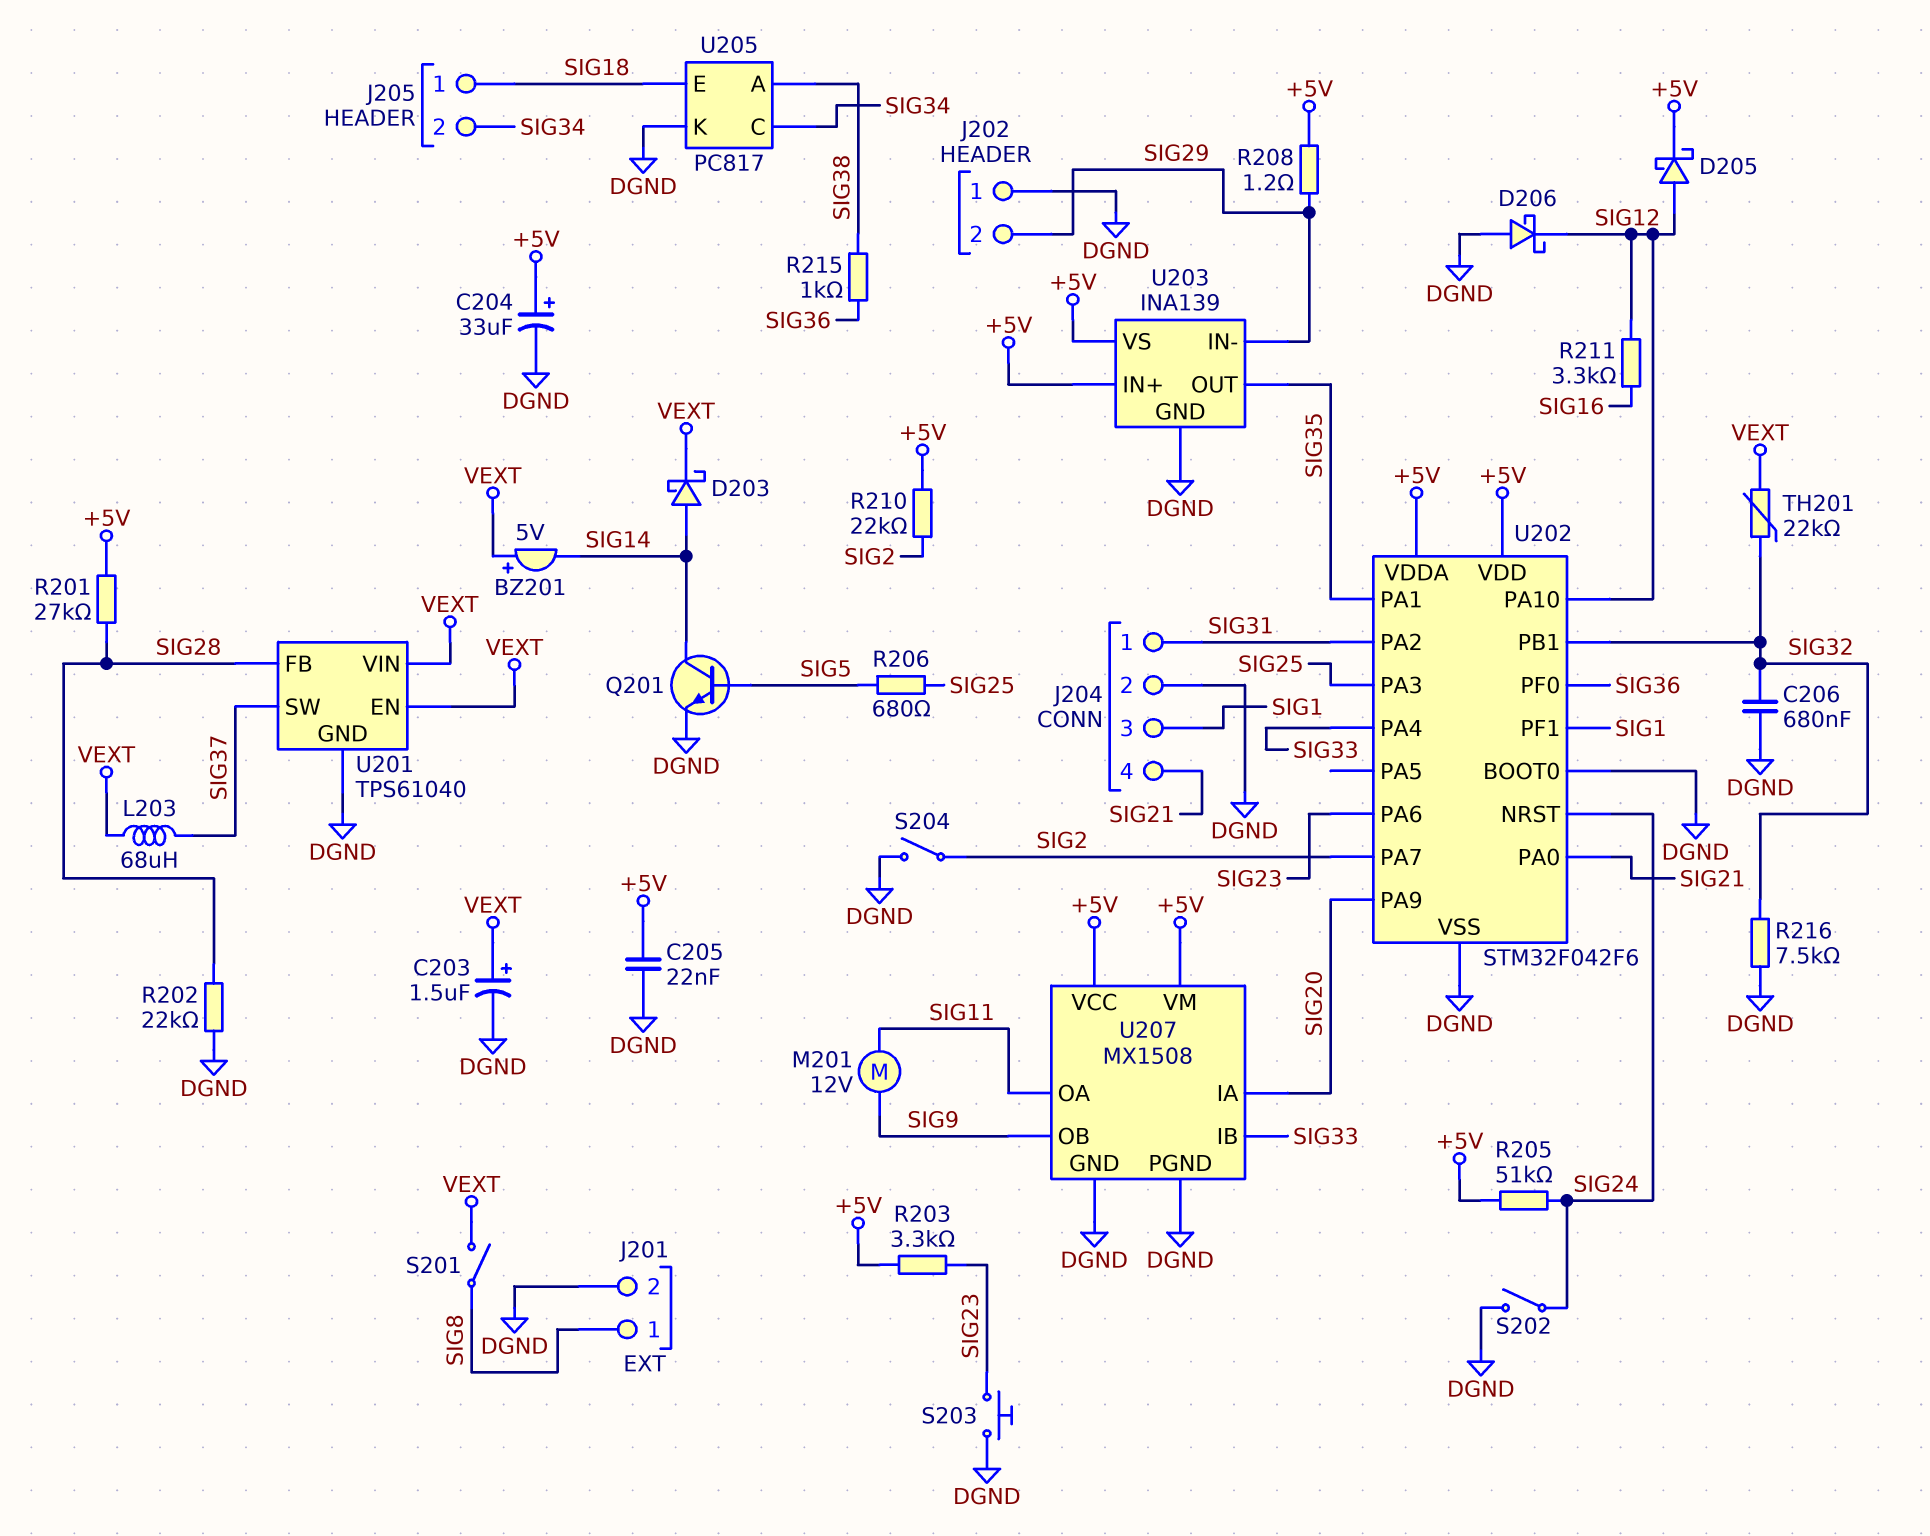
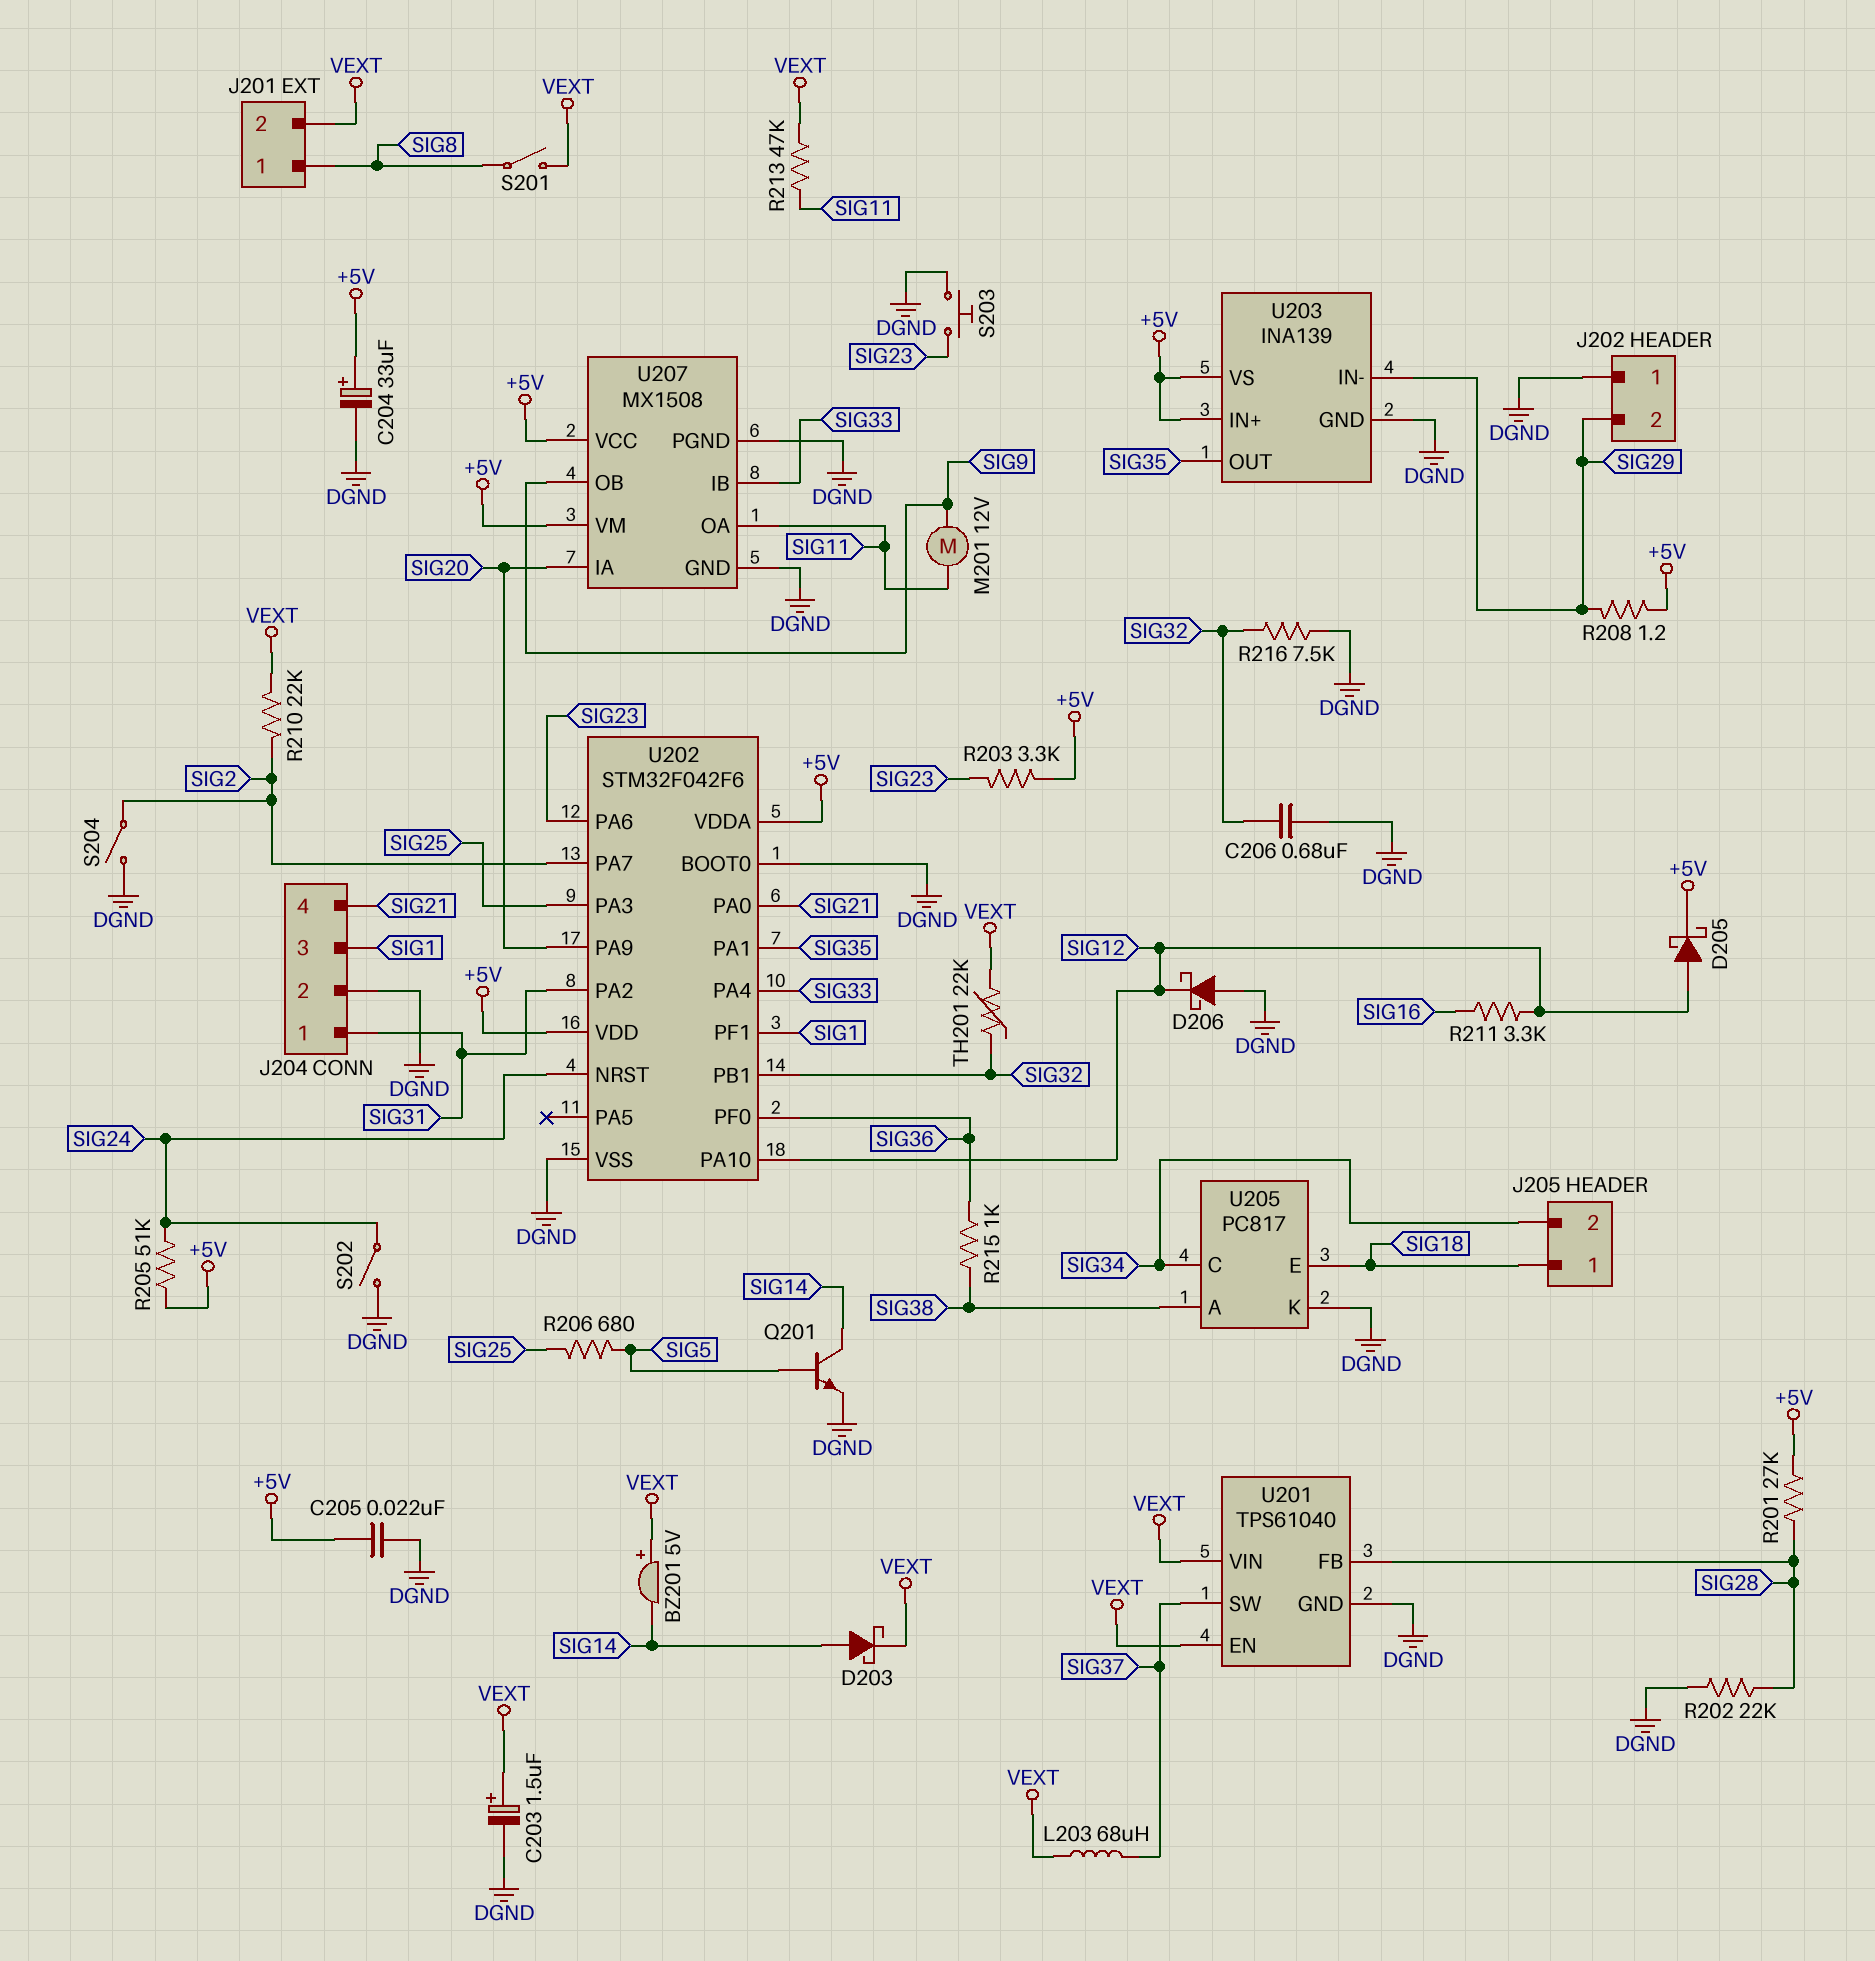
J201 pin 2: DGND -> VEXT
R210: 22k (+5V, SIG2) -> 22k (SIG2, VEXT)
R213: none -> 47k (SIG11, VEXT)

